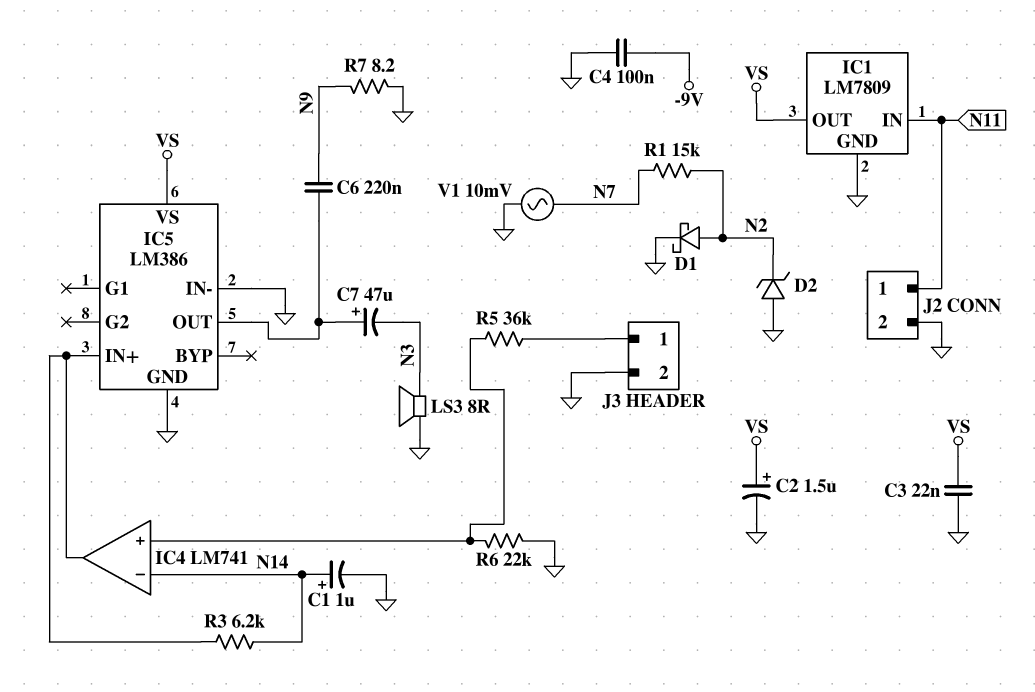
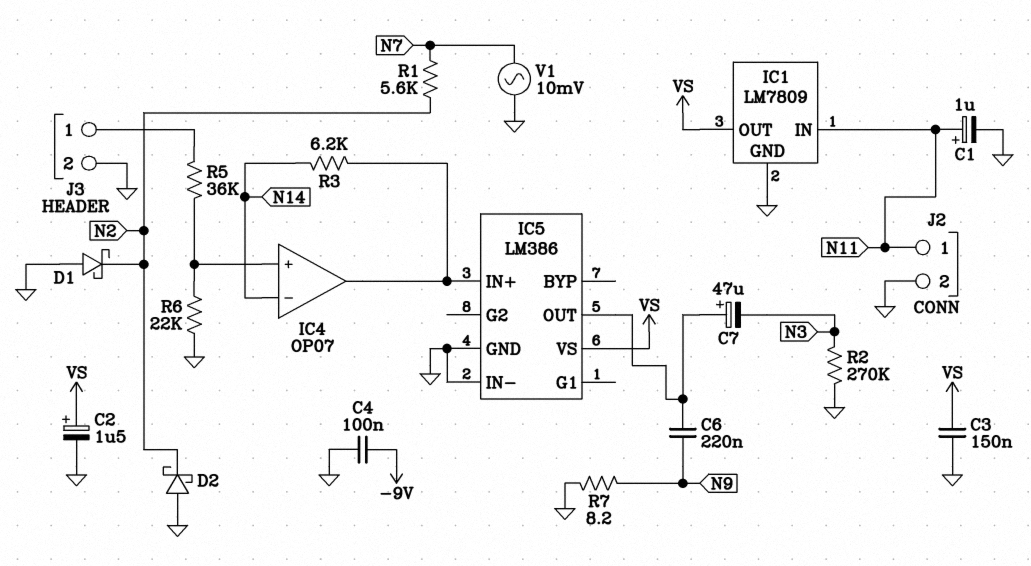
C1: 1uF (plus N14, minus GND) -> 1uF (plus N11, minus GND)
C3: 22nF (GND, VS) -> 150nF (GND, VS)
D1: schottky (A N2, K GND) -> schottky (A GND, K N2)
D2: zener (A GND, K N2) -> schottky (A GND, K N2)
IC4: LM741 -> OP07
LS3: speaker 8R (GND, N3) -> none
R1: 15k (N2, N7) -> 5.6k (N2, N7)
R2: none -> 270k (GND, N3)

